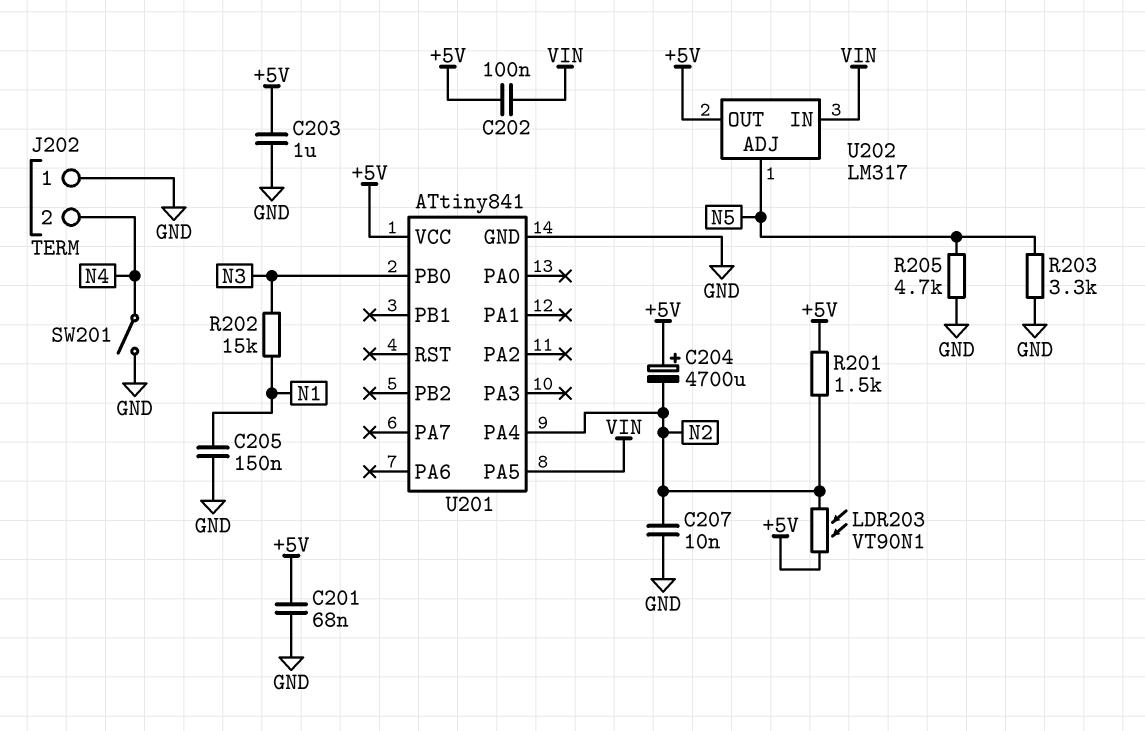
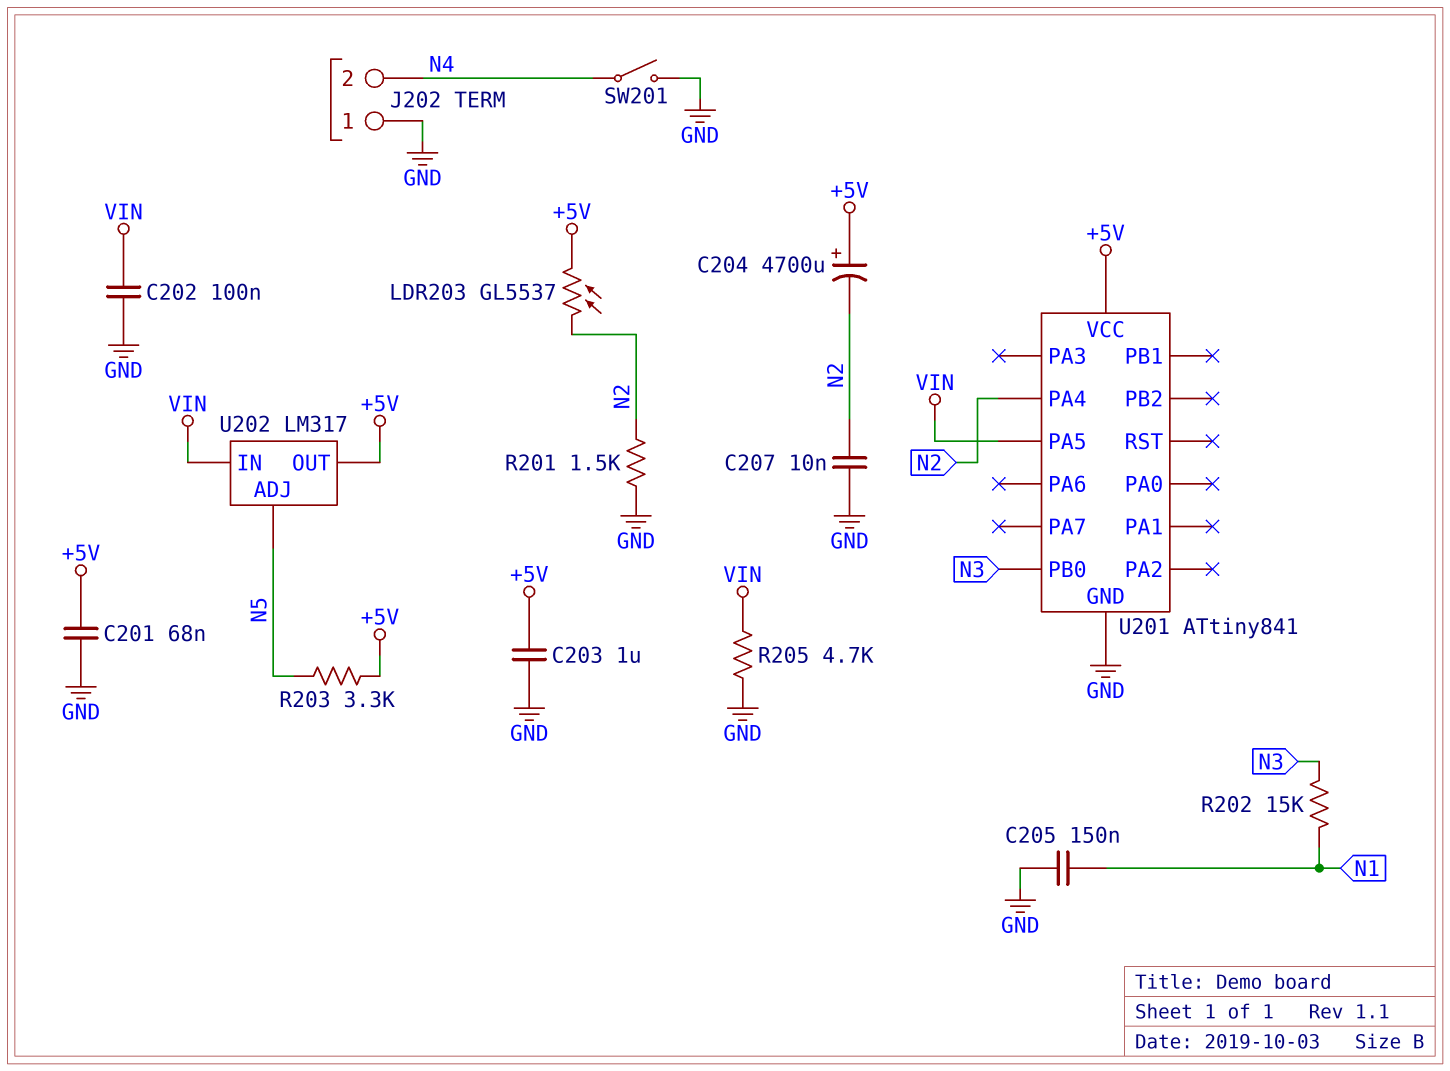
C202: 100nF (+5V, VIN) -> 100nF (GND, VIN)
LDR203: VT90N1 (+5V, N2) -> GL5537 (+5V, N2)
R201: 1.5k (+5V, N2) -> 1.5k (GND, N2)
R203: 3.3k (GND, N5) -> 3.3k (+5V, N5)
R205: 4.7k (GND, N5) -> 4.7k (GND, VIN)

